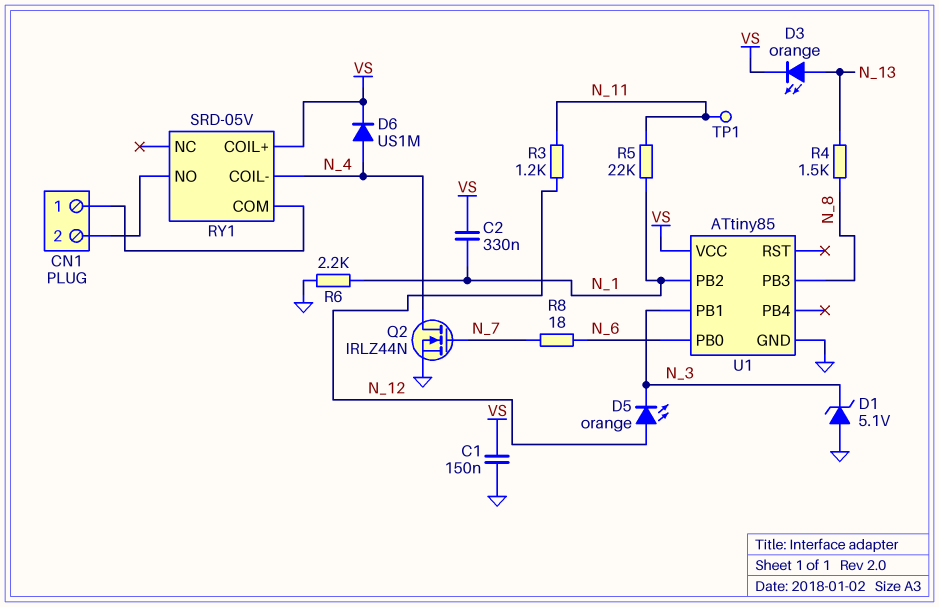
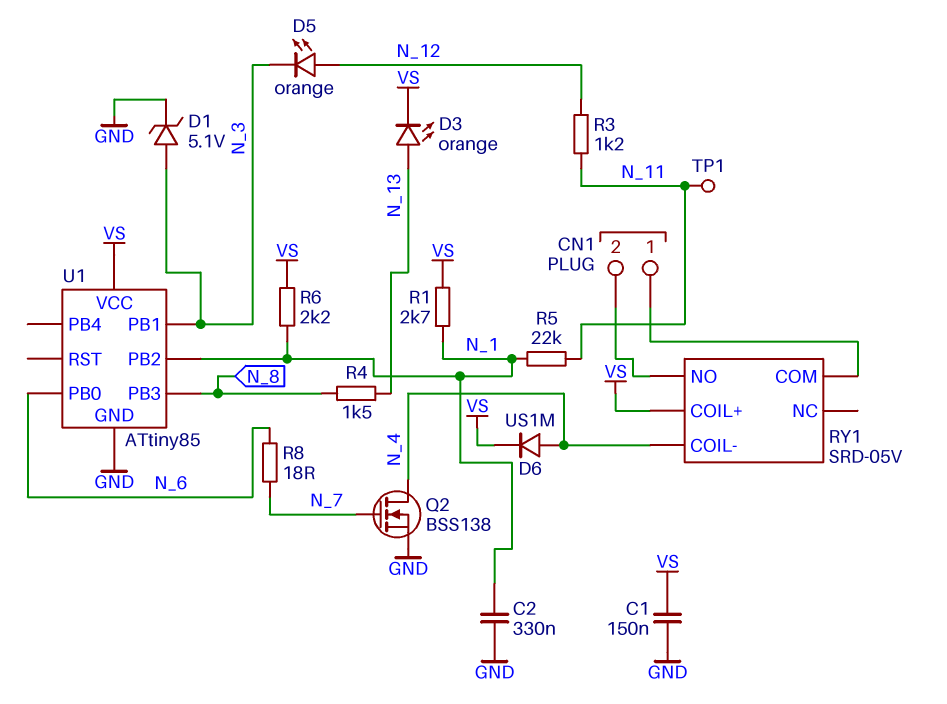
C2: 330nF (N_1, VS) -> 330nF (GND, N_1)
D1: zener 5.1V (A GND, K N_3) -> zener 5.1V (A N_3, K GND)
Q2: NMOS IRLZ44N (G N_7, D N_4, S GND) -> NMOS BSS138 (G N_7, D N_4, S GND)
R1: none -> 2.7k (N_1, VS)
R6: 2.2k (GND, N_1) -> 2.2k (N_1, VS)

